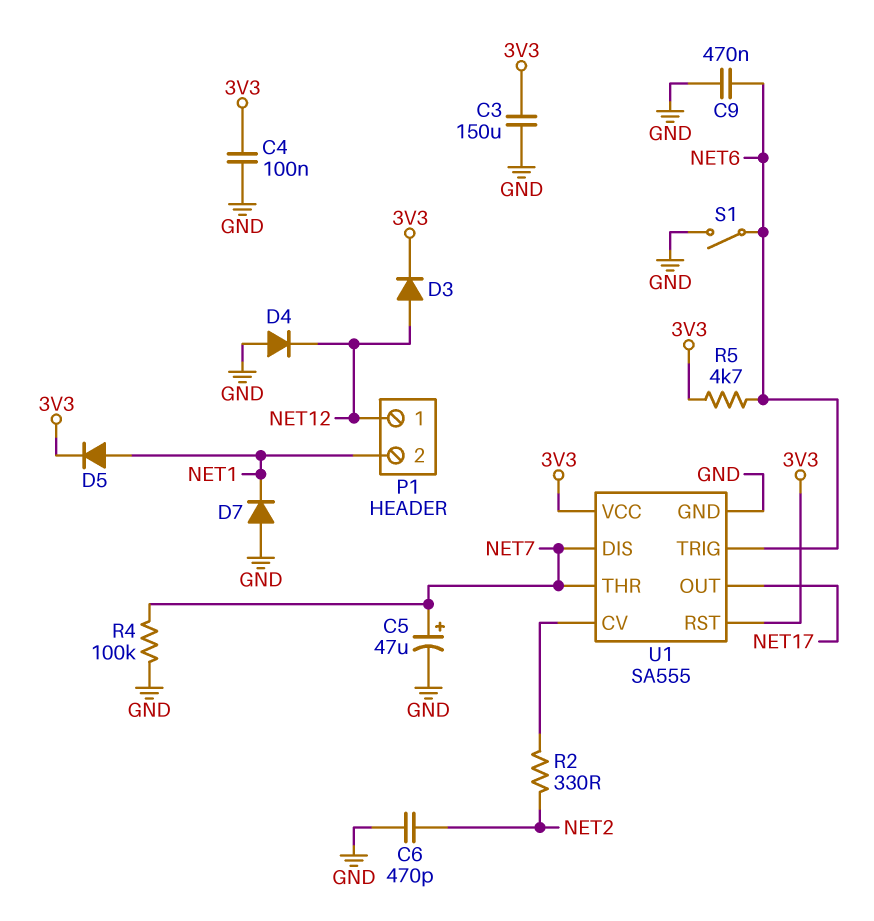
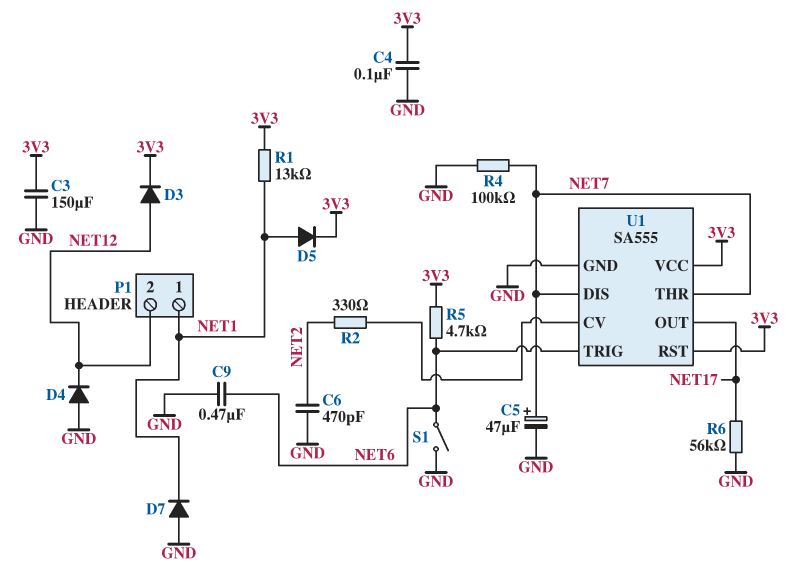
P1 pin 1: NET12 -> NET1
P1 pin 2: NET1 -> NET12
R1: none -> 13k (3V3, NET1)
R6: none -> 56k (GND, NET17)

